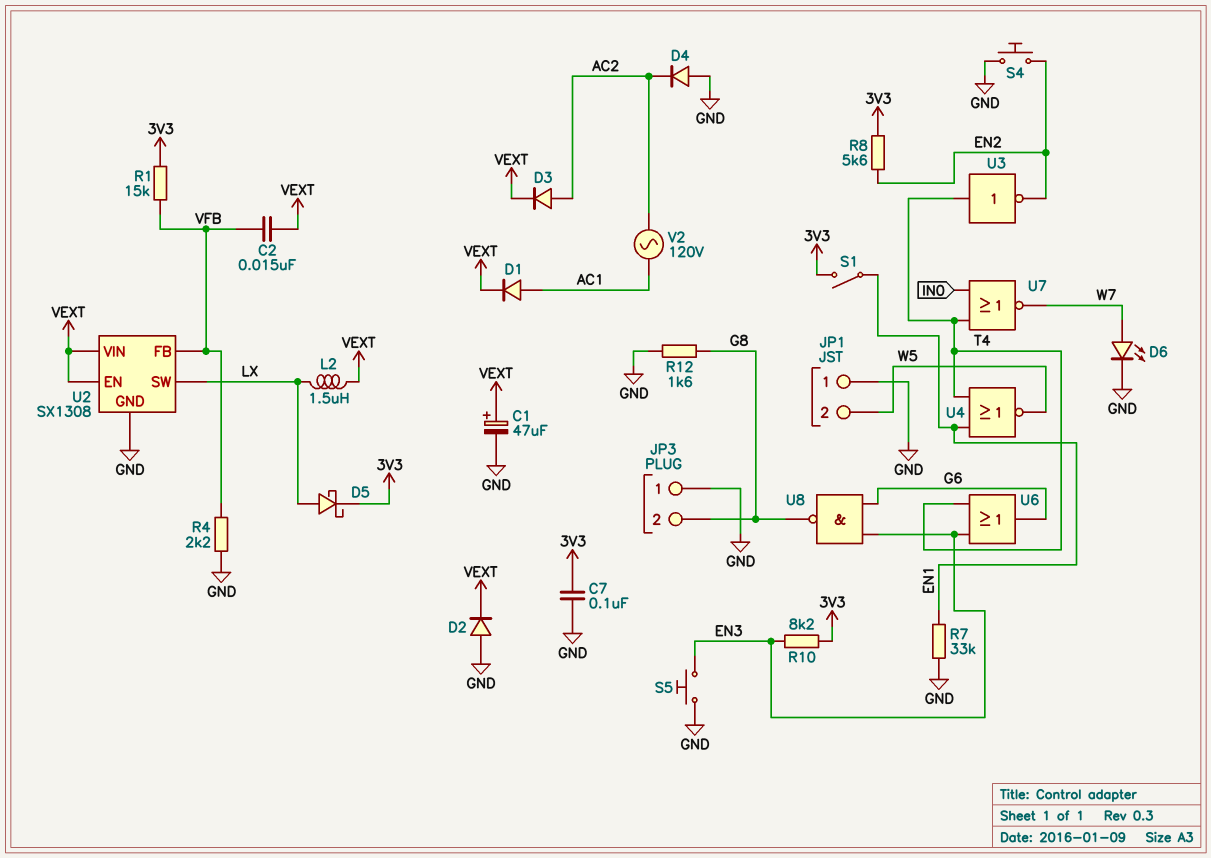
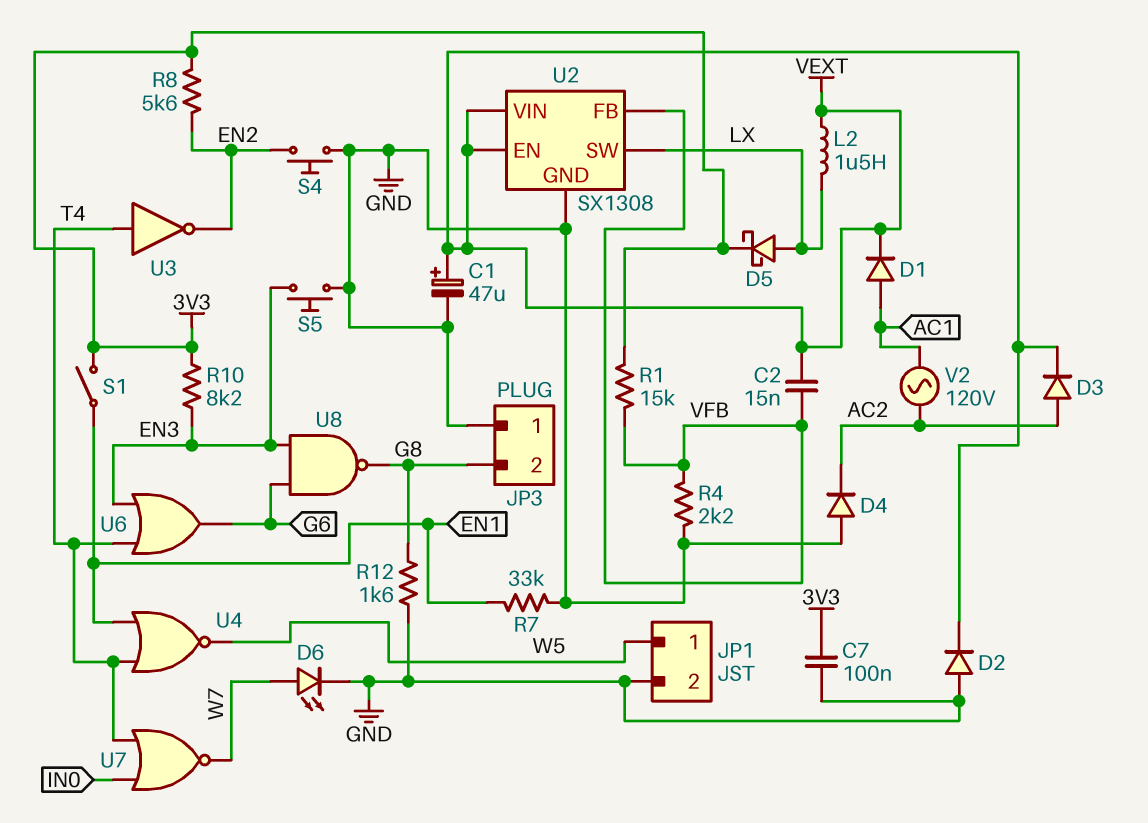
JP1 pin 1: GND -> W5
JP1 pin 2: W5 -> GND

